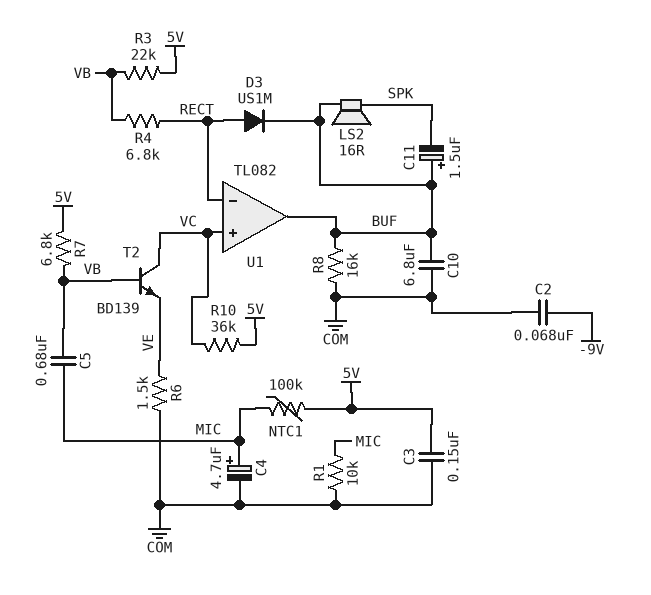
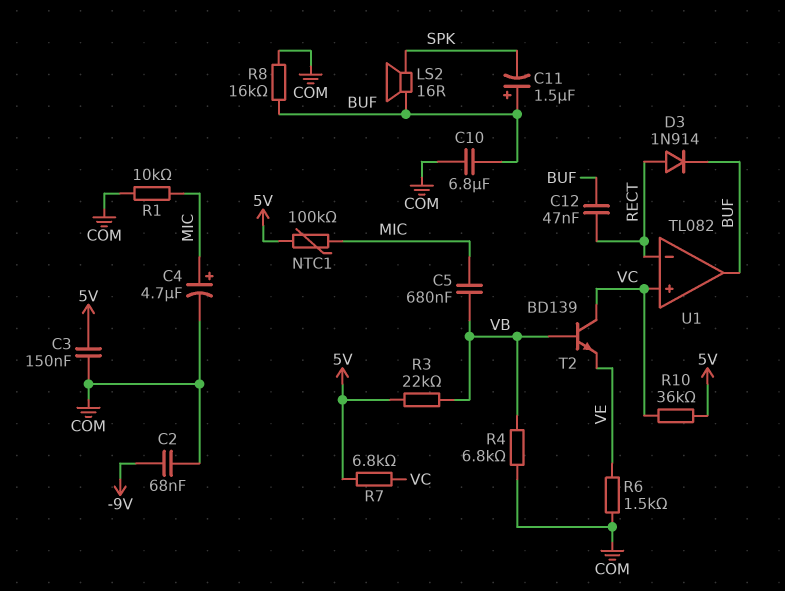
C12: none -> 47nF (BUF, RECT)
D3: diode US1M (A RECT, K BUF) -> diode 1N914 (A RECT, K BUF)
R4: 6.8k (RECT, VB) -> 6.8k (COM, VB)
R7: 6.8k (5V, VB) -> 6.8k (5V, VC)

